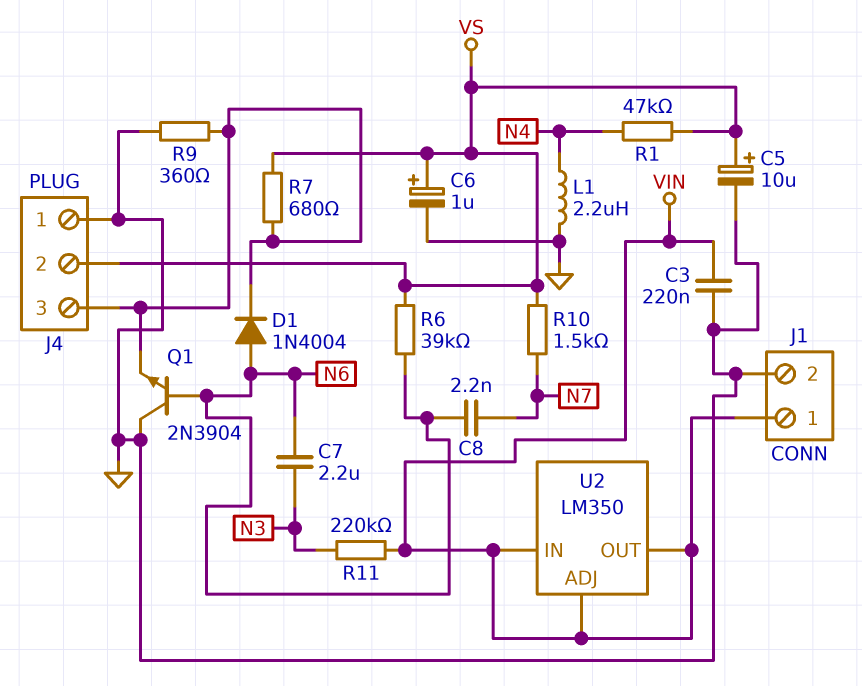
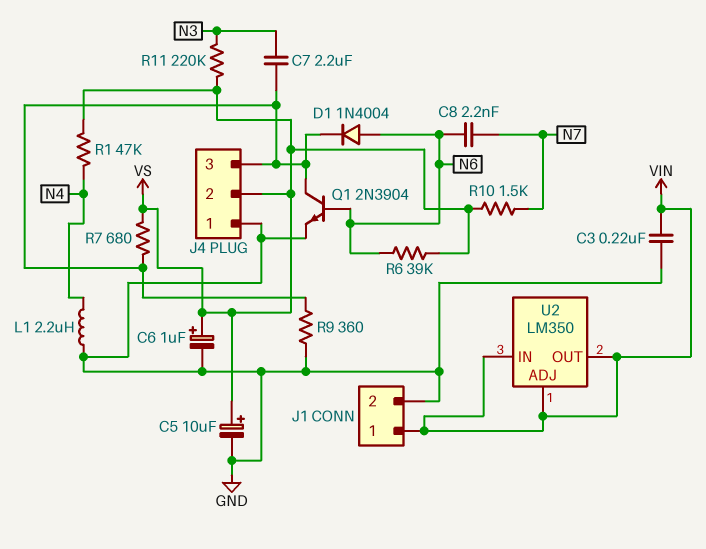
C7: 2.2uF (N3, N6) -> 2.2uF (J4/3, N3)
Q1: NPN 2N3904 (B N6, C GND, E J4/3) -> NPN 2N3904 (B N6, C J4/3, E GND)
R11: 220k (N3, VIN) -> 220k (N3, VS)

